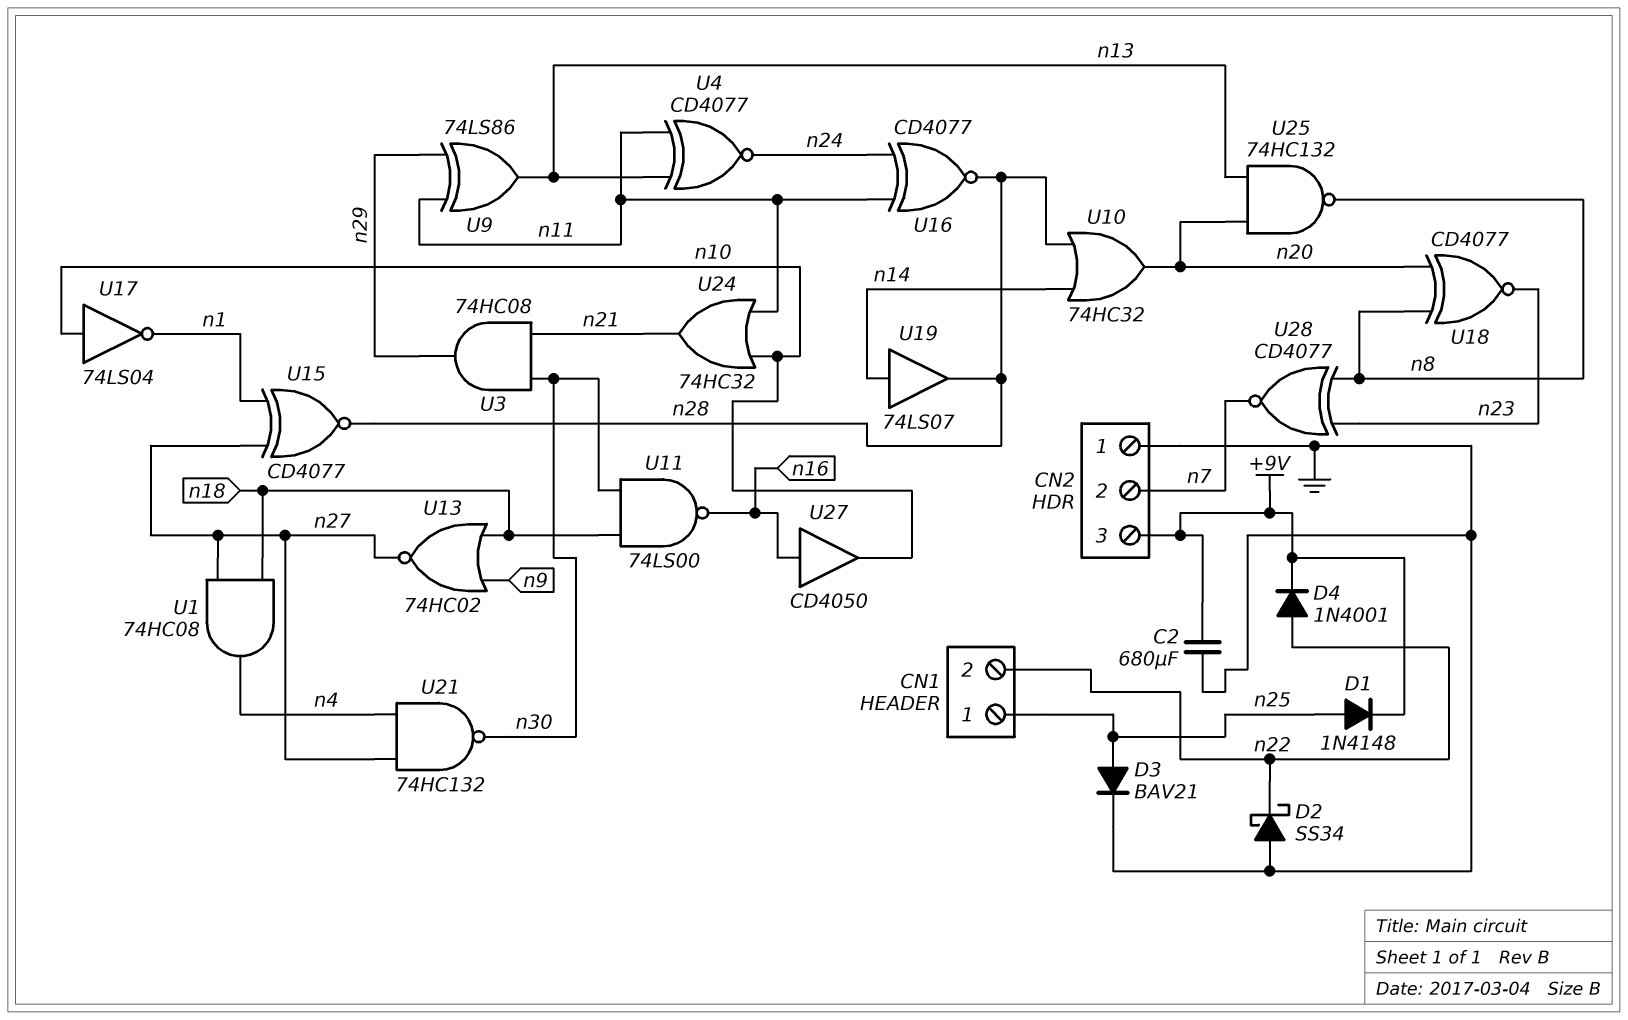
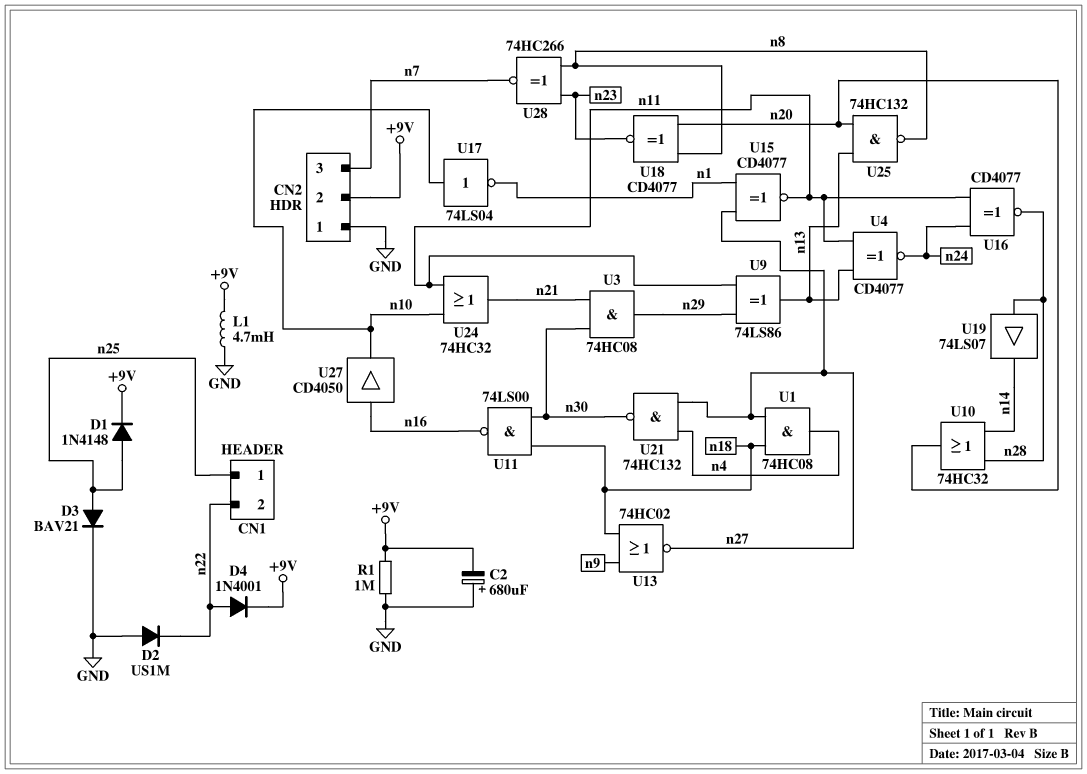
C2: 680uF (+9V, GND) -> 680uF (plus GND, minus +9V)
CN2 pin 2: n7 -> +9V
CN2 pin 3: +9V -> n7
D2: schottky SS34 (A GND, K n22) -> diode US1M (A GND, K n22)
L1: none -> 4.7mH (+9V, GND)
R1: none -> 1M (+9V, GND)
U15: XNOR CD4077 (in n1, in n27, out n28) -> XNOR CD4077 (in n1, in n27, out n11)
U19: buffer 74LS07 (in n14, out n28) -> buffer 74LS07 (in n28, out n14)
U28: XNOR CD4077 (in n8, in n23, out n7) -> XNOR 74HC266 (in n8, in n23, out n7)

